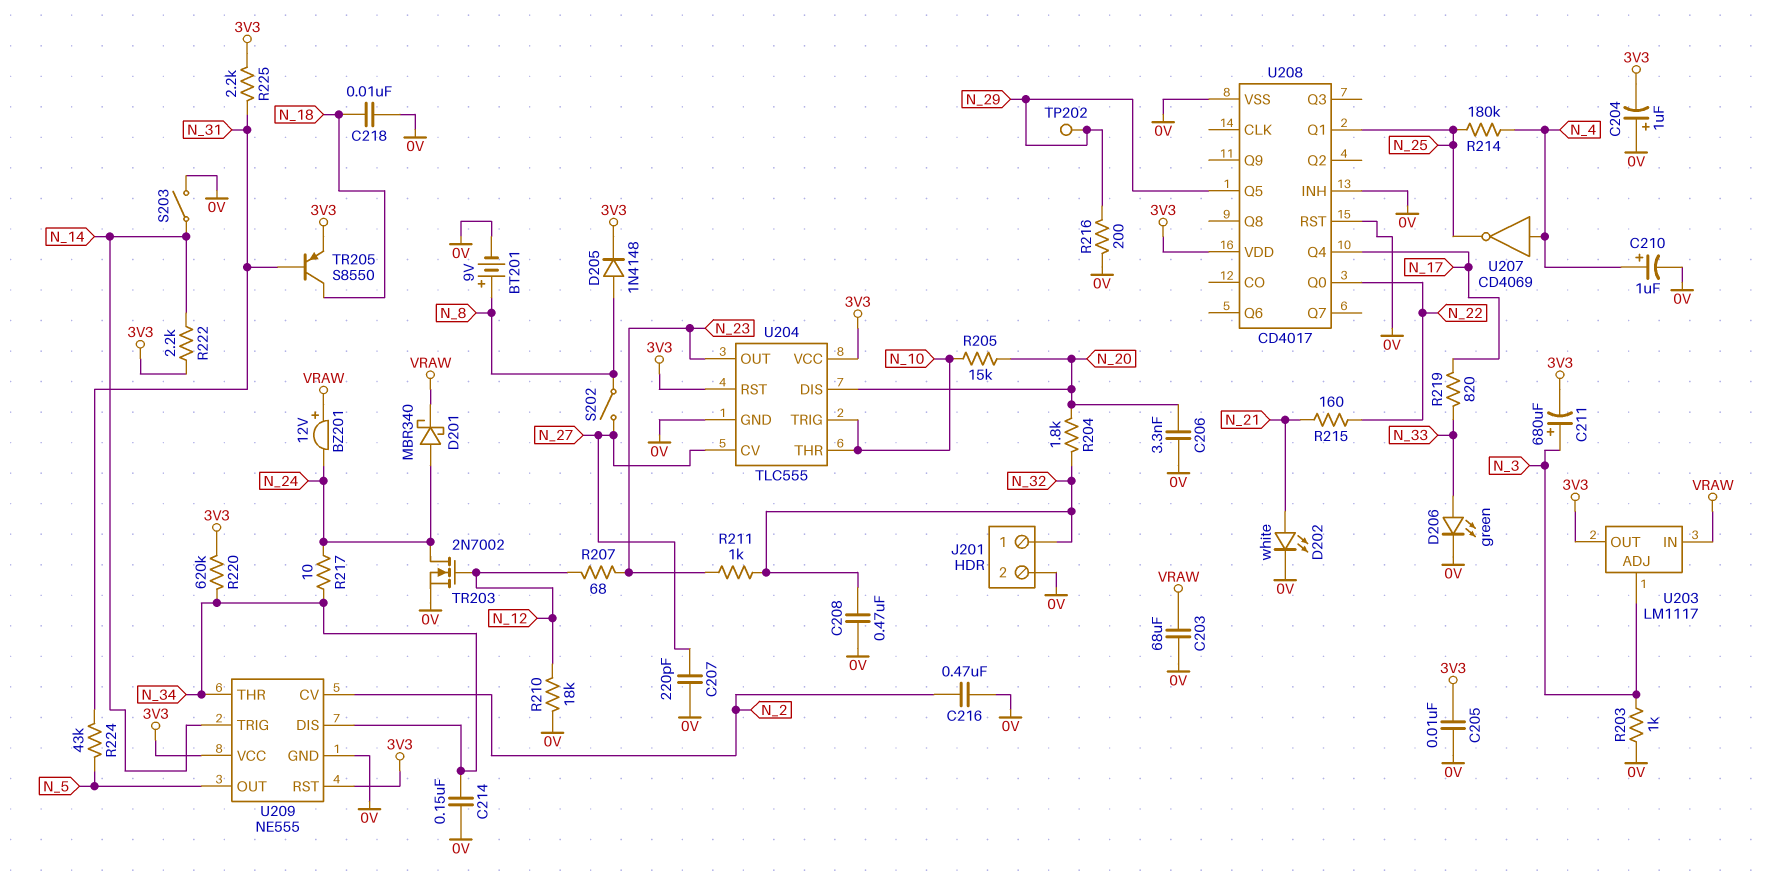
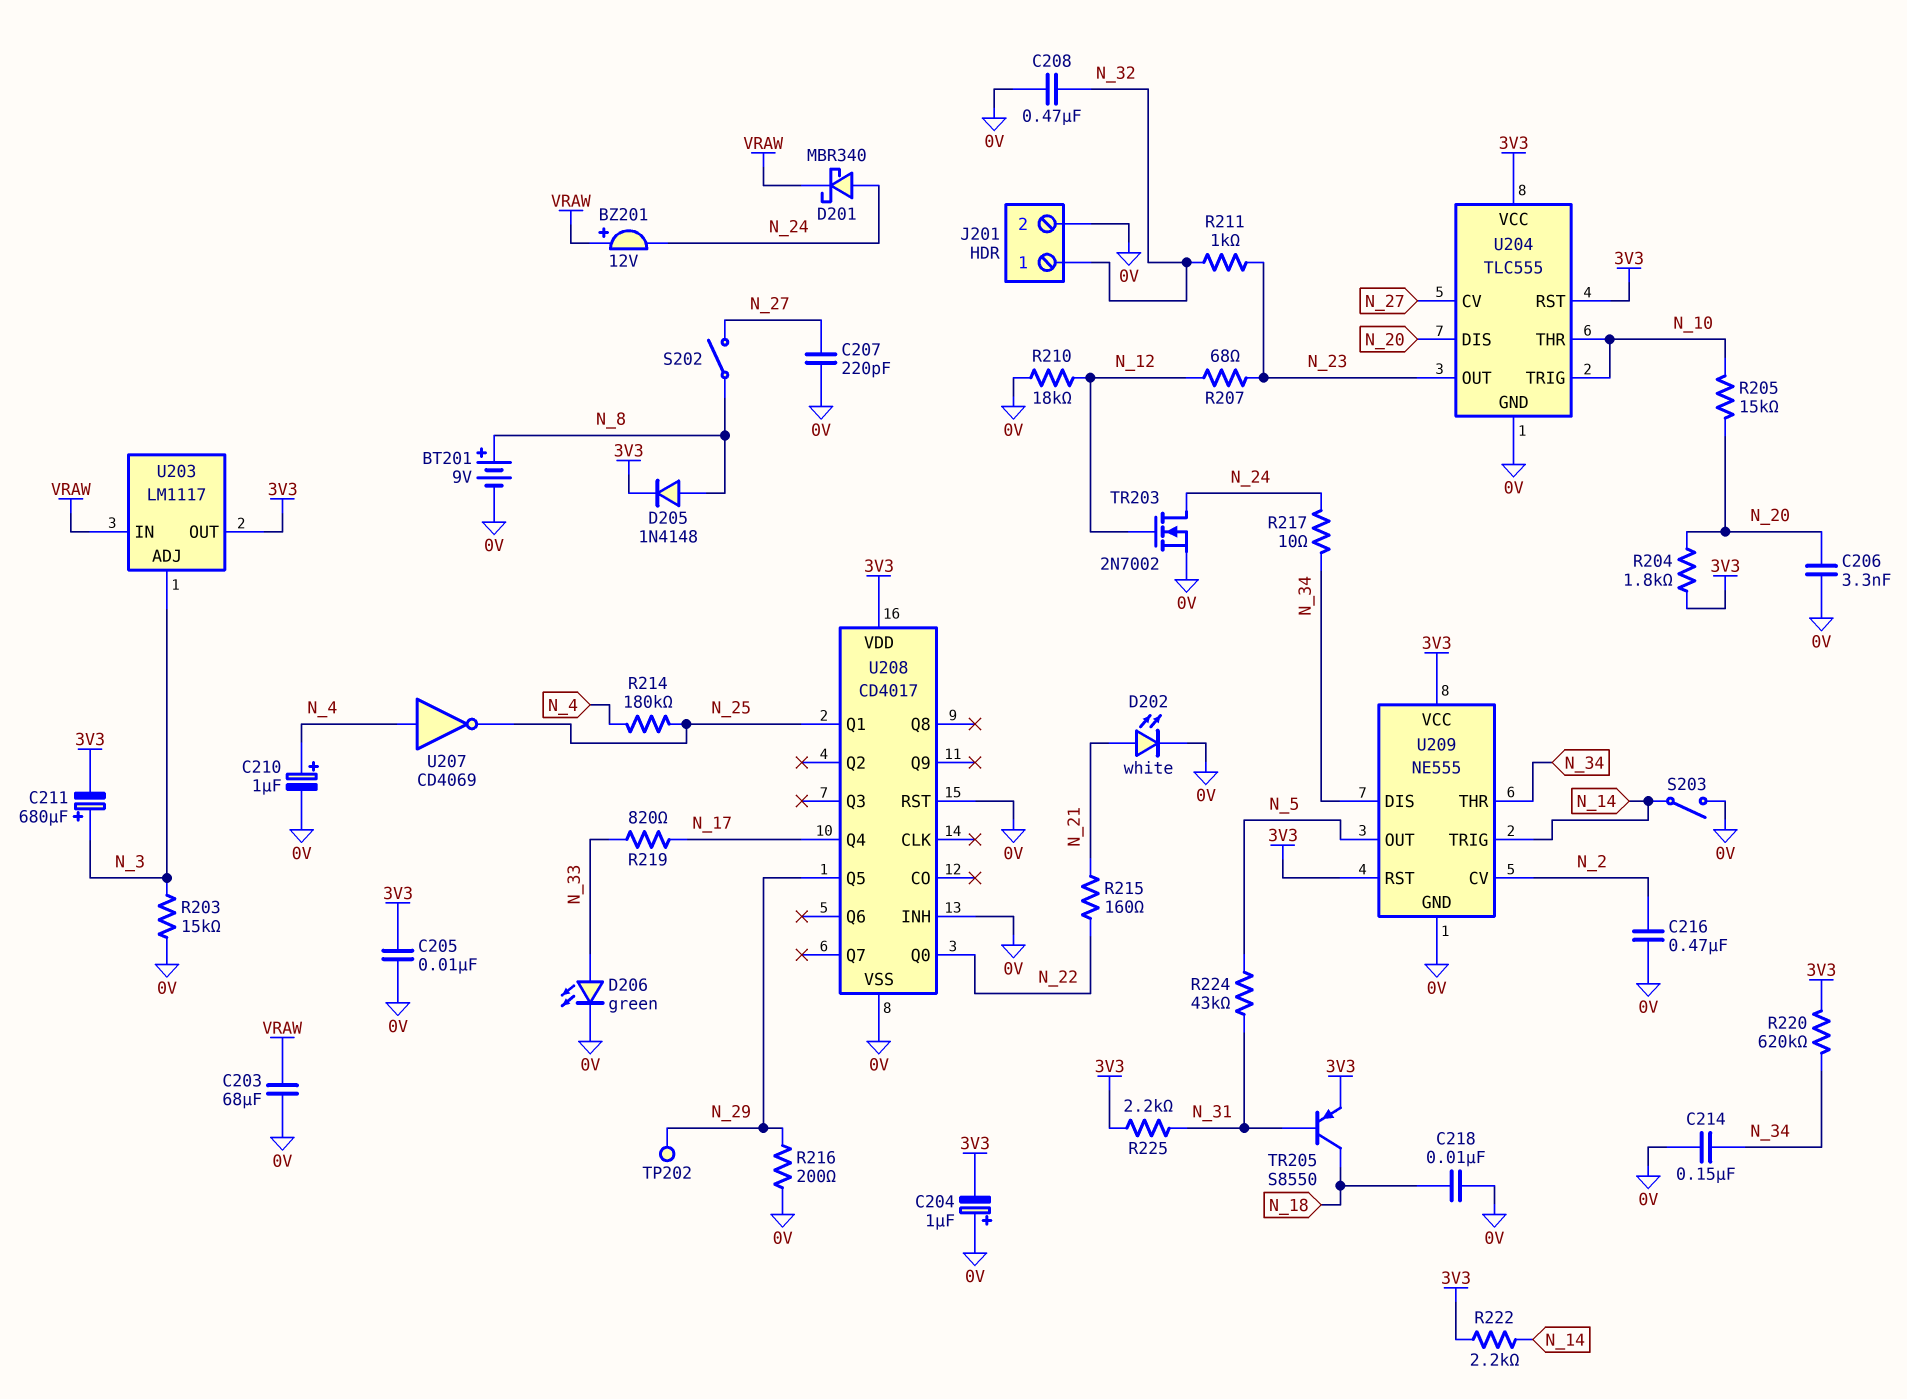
R203: 1k (0V, N_3) -> 15k (0V, N_3)
R204: 1.8k (N_20, N_32) -> 1.8k (3V3, N_20)

